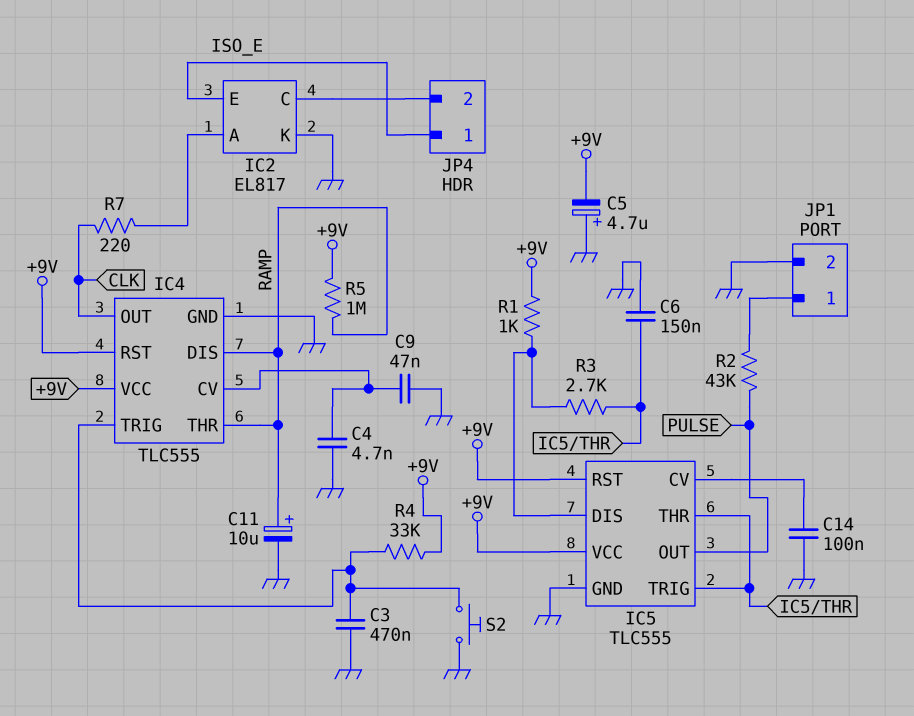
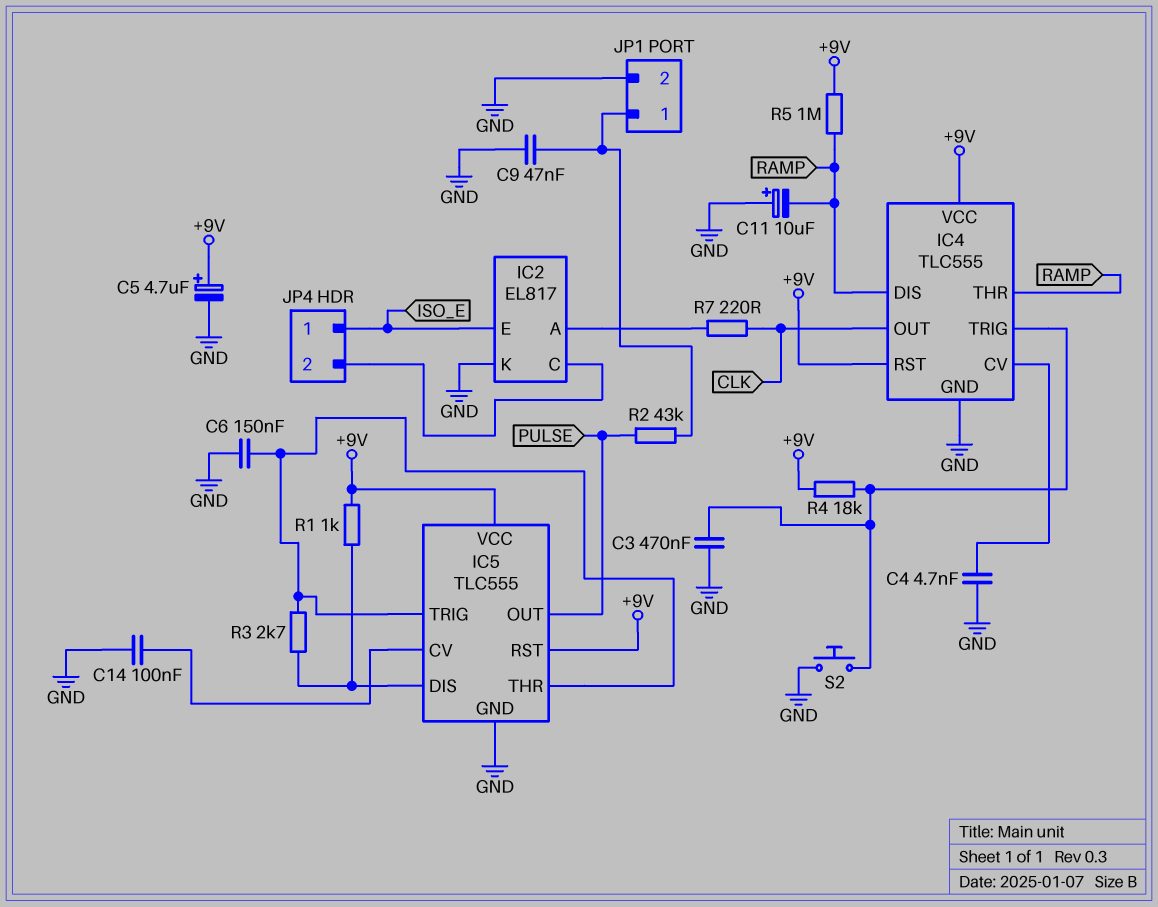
C5: 4.7uF (plus GND, minus +9V) -> 4.7uF (plus +9V, minus GND)
C9: 47nF (GND, IC4/CV) -> 47nF (GND, JP1/1)
C11: 10uF (plus RAMP, minus GND) -> 10uF (plus GND, minus RAMP)
R4: 33k (+9V, IC4/TRIG) -> 18k (+9V, IC4/TRIG)

